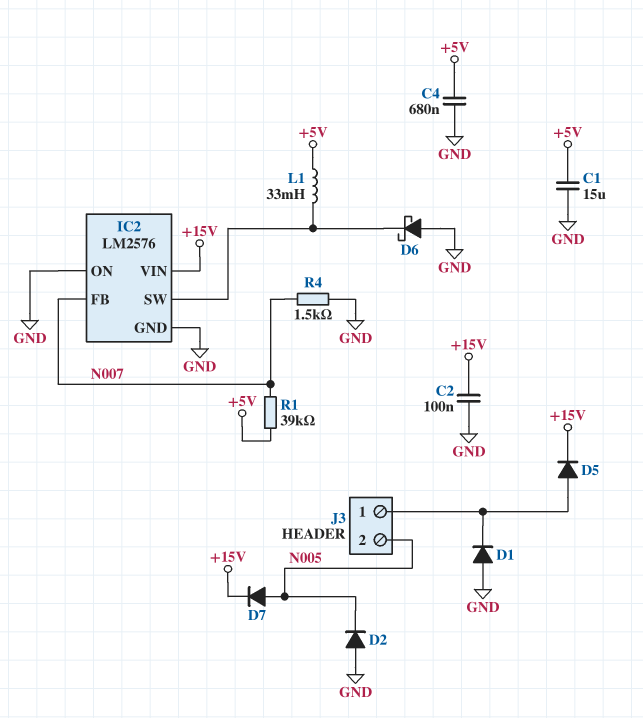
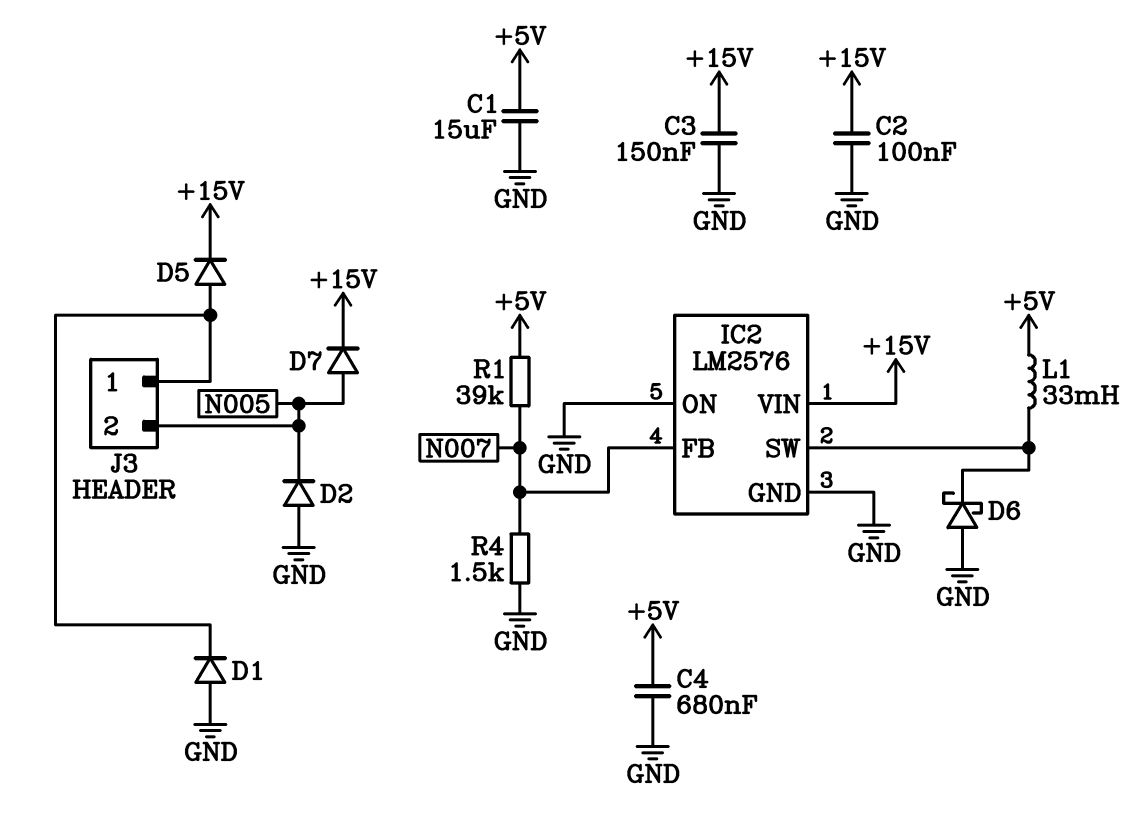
C3: none -> 150nF (+15V, GND)

